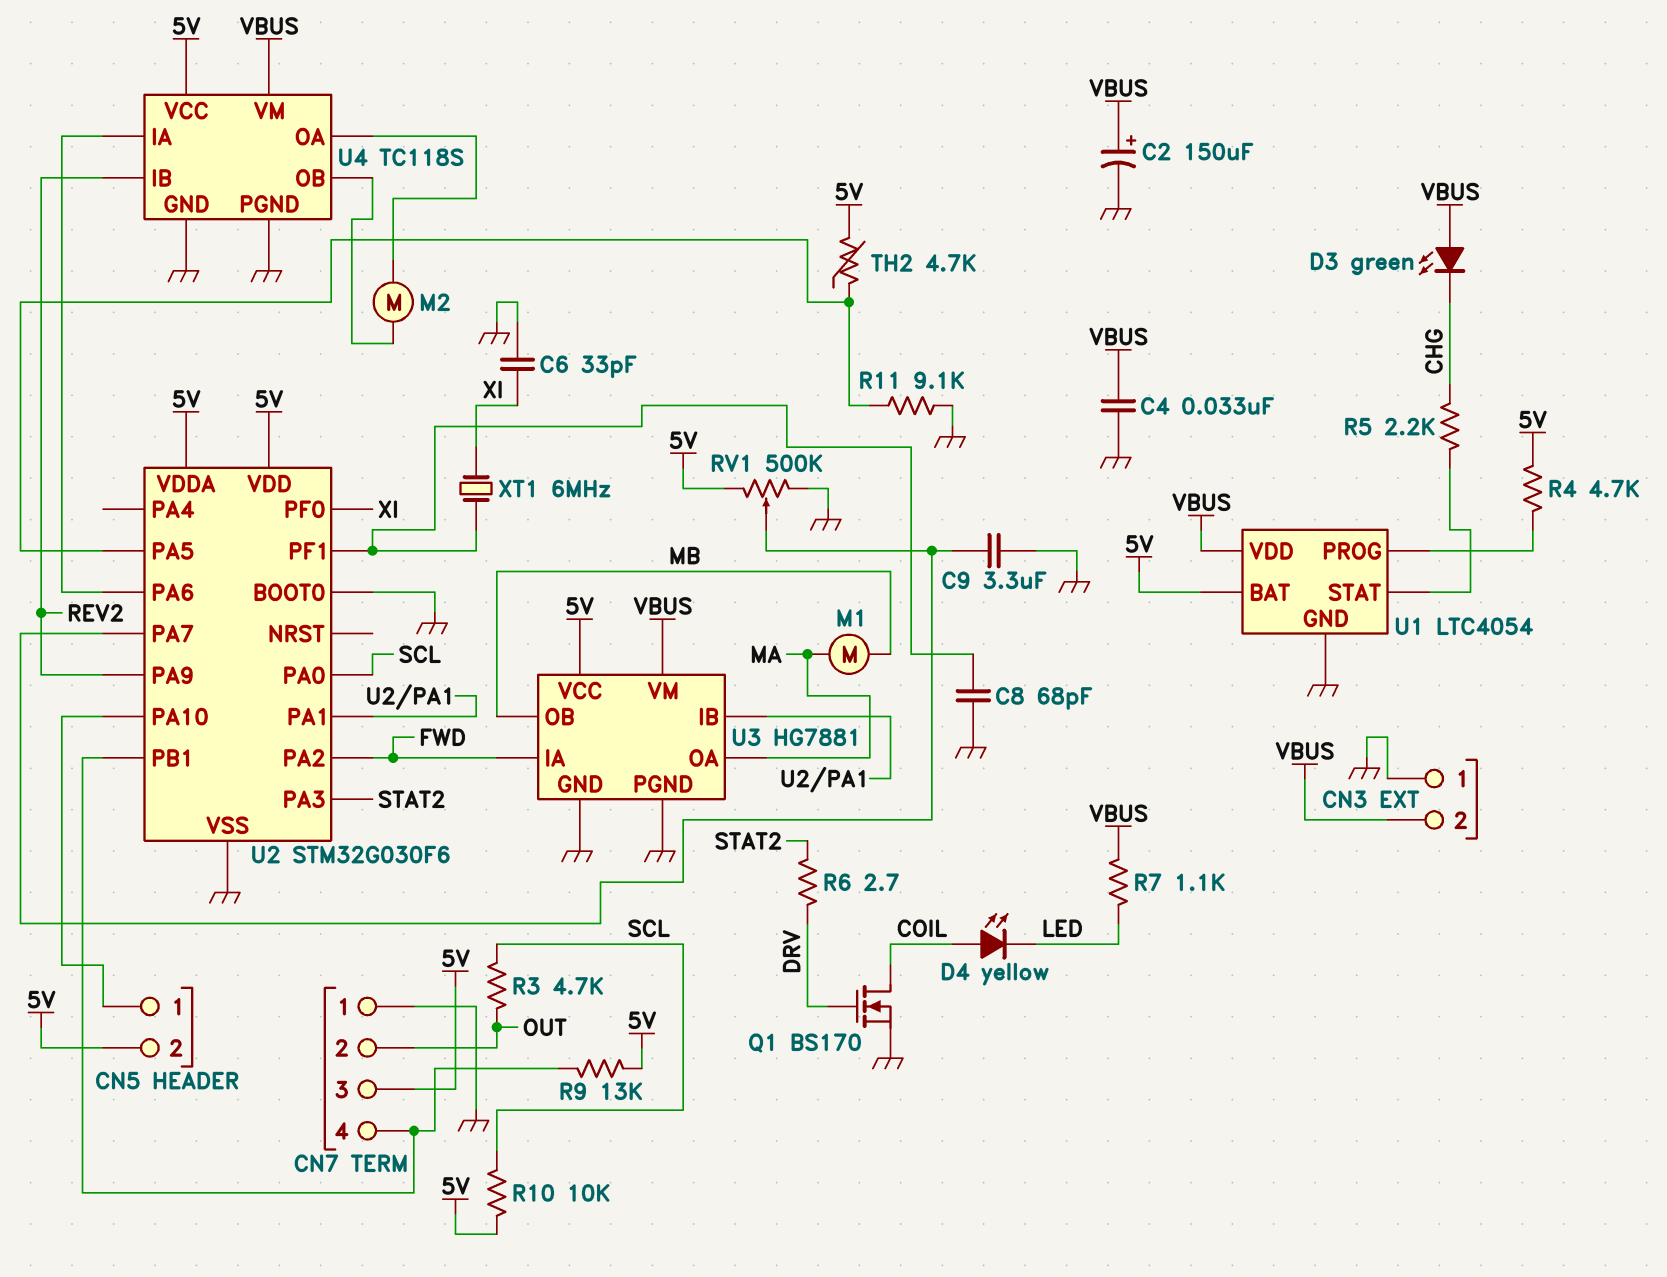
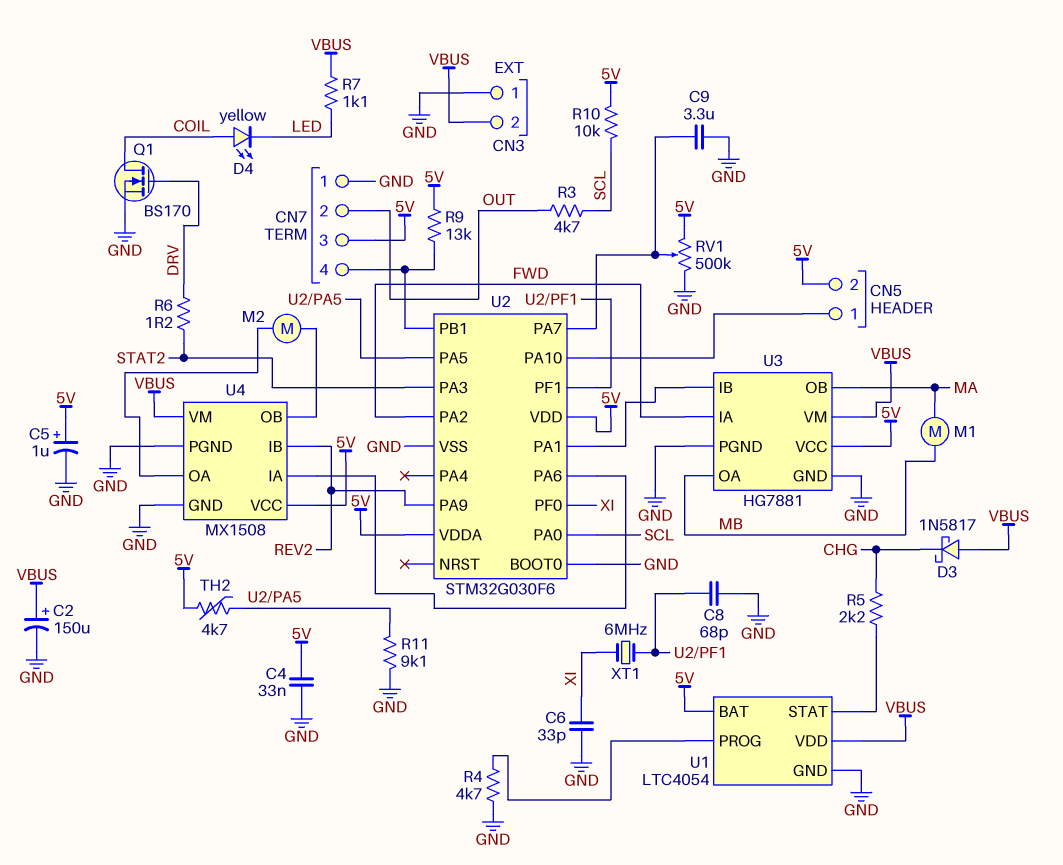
C4: 33nF (GND, VBUS) -> 33nF (5V, GND)
C5: none -> 1uF (plus 5V, minus GND)
D3: LED green (A VBUS, K CHG) -> schottky 1N5817 (A VBUS, K CHG)
R4: 4.7k (5V, U1/PROG) -> 4.7k (GND, U1/PROG)
R6: 2.7 (DRV, STAT2) -> 1.2 (DRV, STAT2)
U3 pin OA: MA -> MB
U3 pin OB: MB -> MA
U4: TC118S -> MX1508

